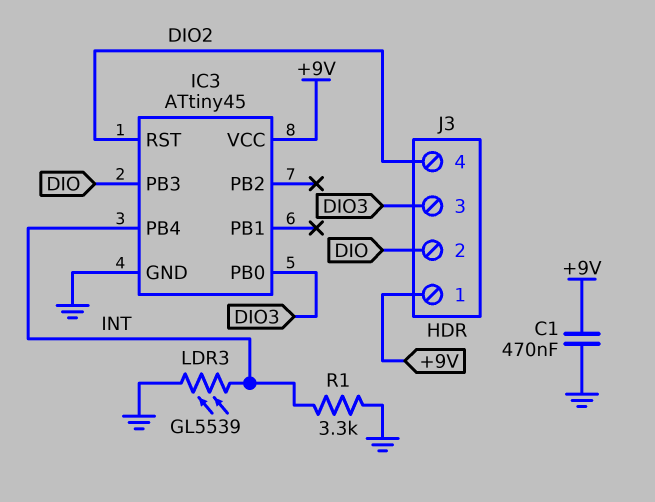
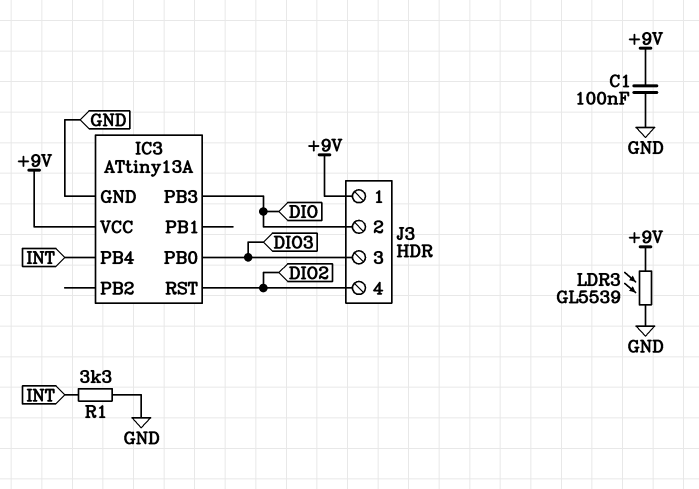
C1: 470nF (+9V, GND) -> 100nF (+9V, GND)
IC3: ATtiny45 -> ATtiny13A
LDR3: GL5539 (GND, INT) -> GL5539 (+9V, GND)

